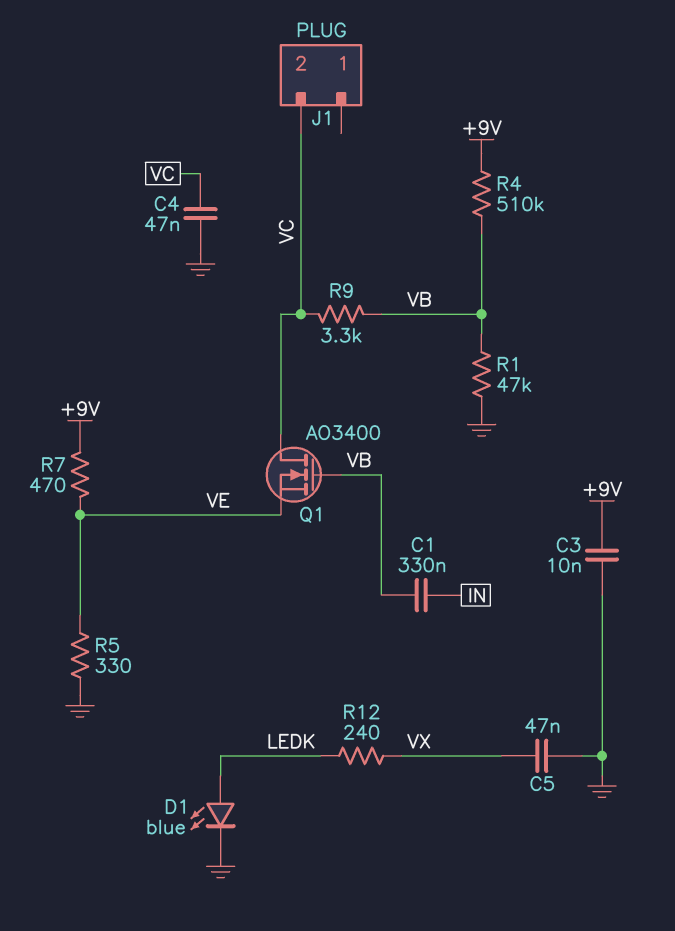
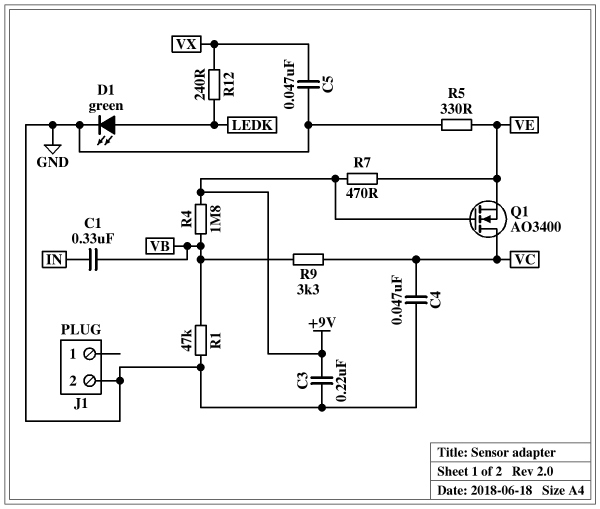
C3: 10nF (+9V, GND) -> 220nF (+9V, GND)
D1: LED blue (A LEDK, K GND) -> LED green (A LEDK, K GND)
J1 pin 2: VC -> GND
Q1: NMOS AO3400 (G VB, D VC, S VE) -> NMOS AO3400 (G +9V, D VC, S VE)
R4: 510k (+9V, VB) -> 1.8M (+9V, VB)

